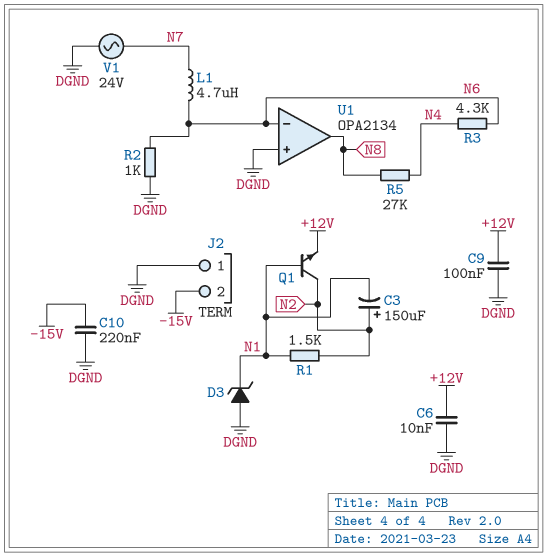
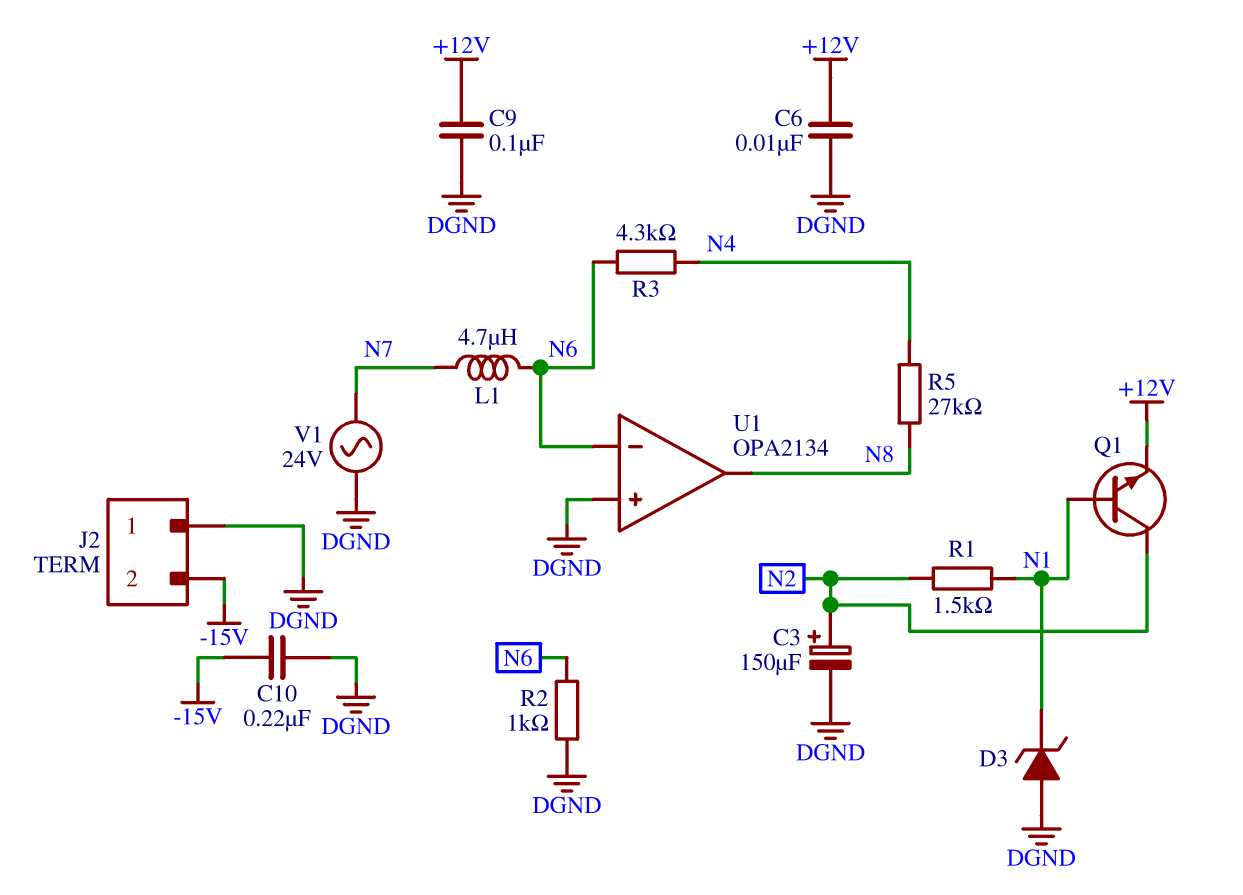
C3: 150uF (plus N2, minus N1) -> 150uF (plus N2, minus DGND)

